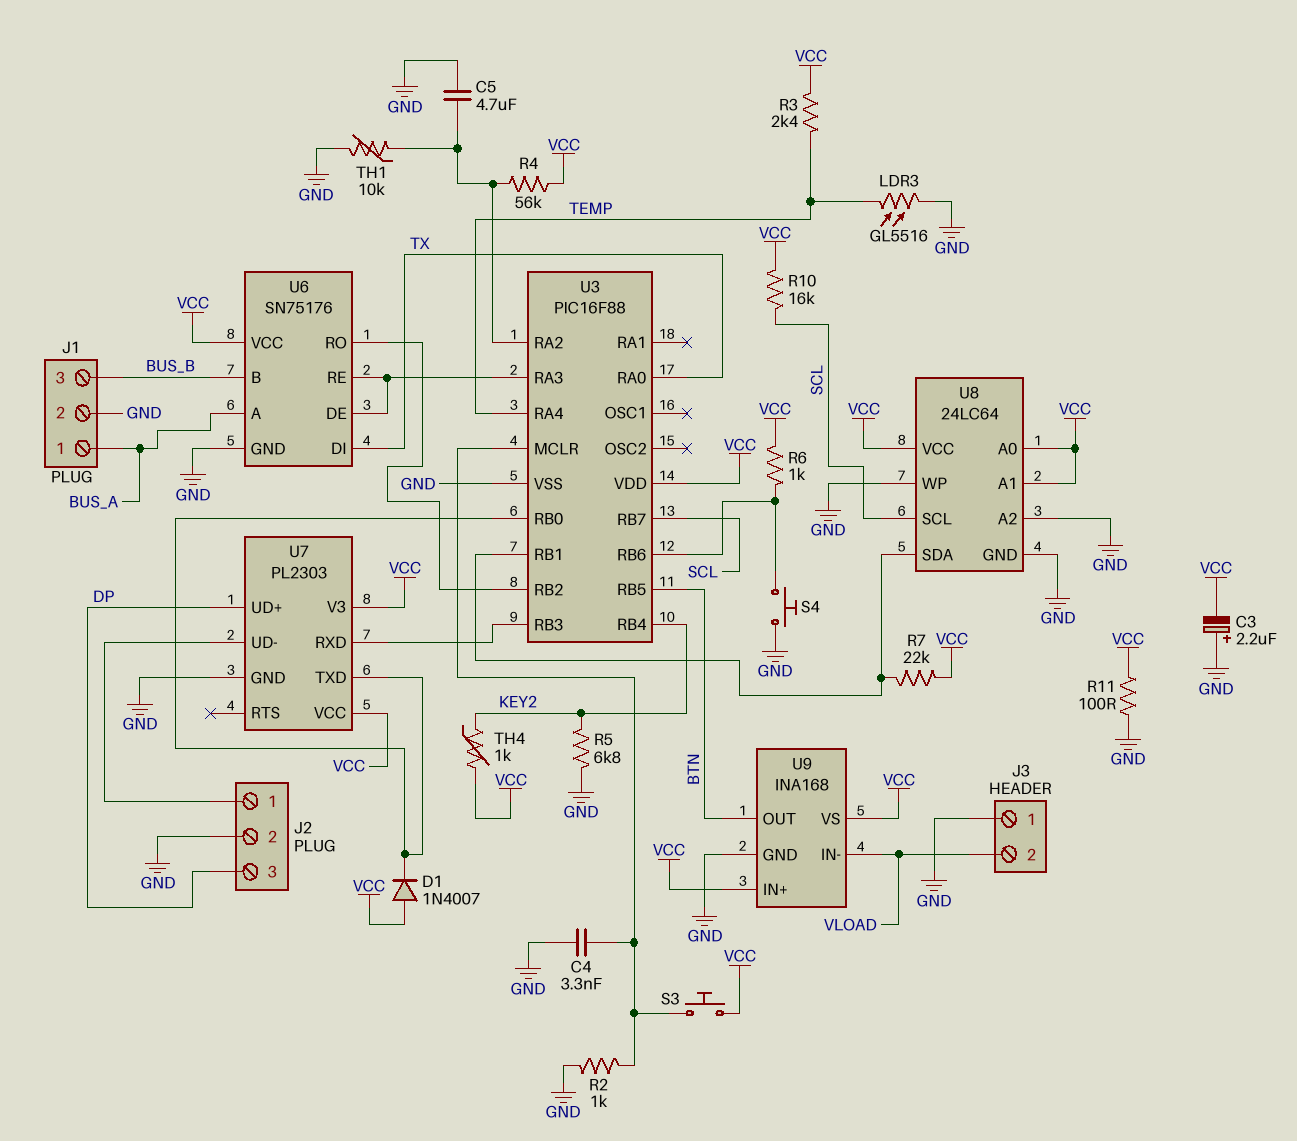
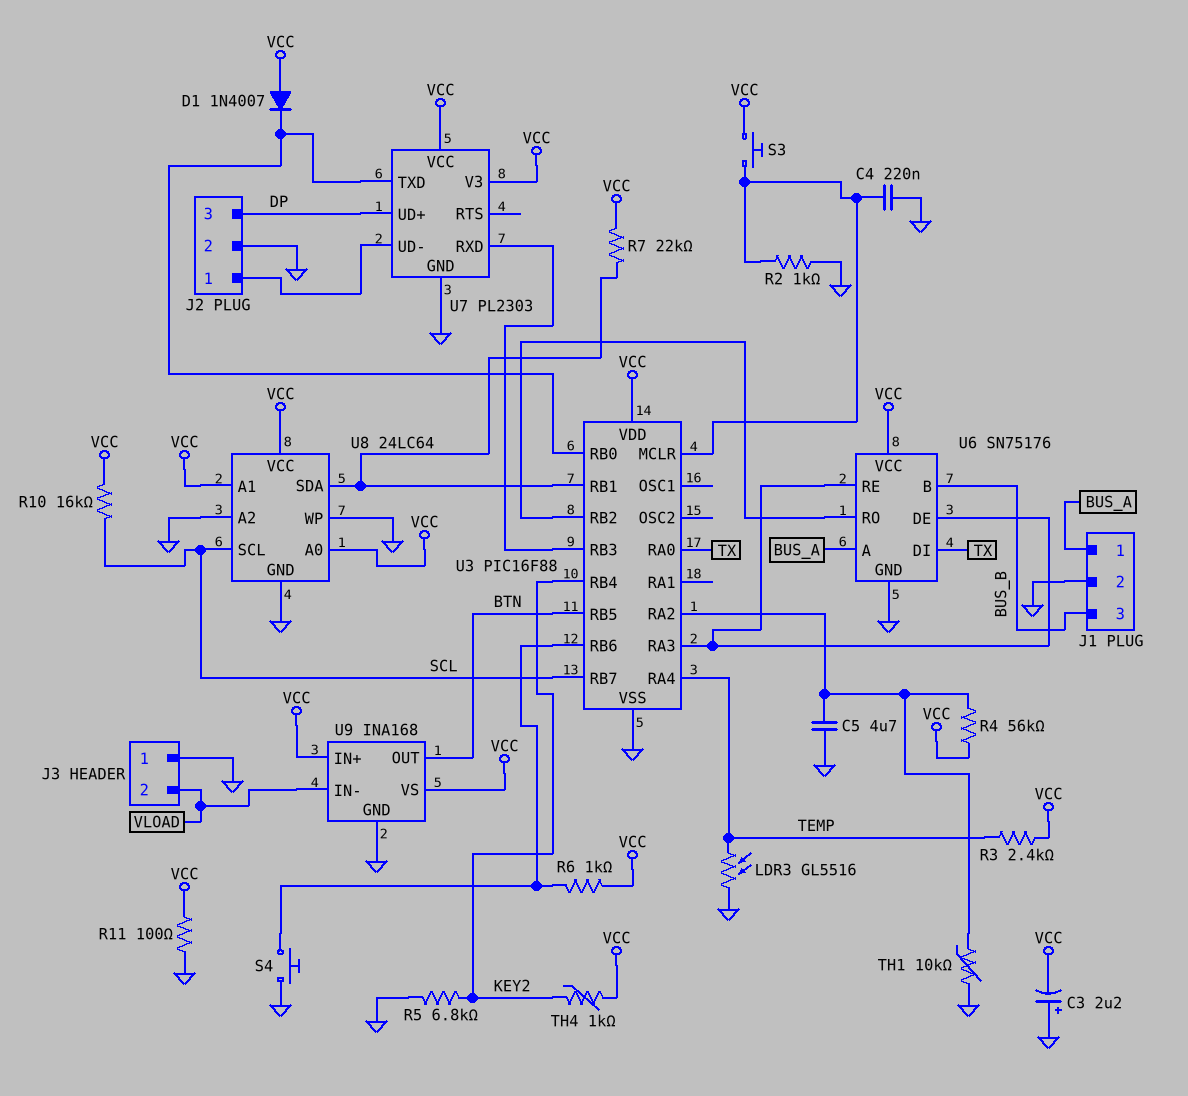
C4: 3.3nF (GND, U3/MCLR) -> 220nF (GND, U3/MCLR)

